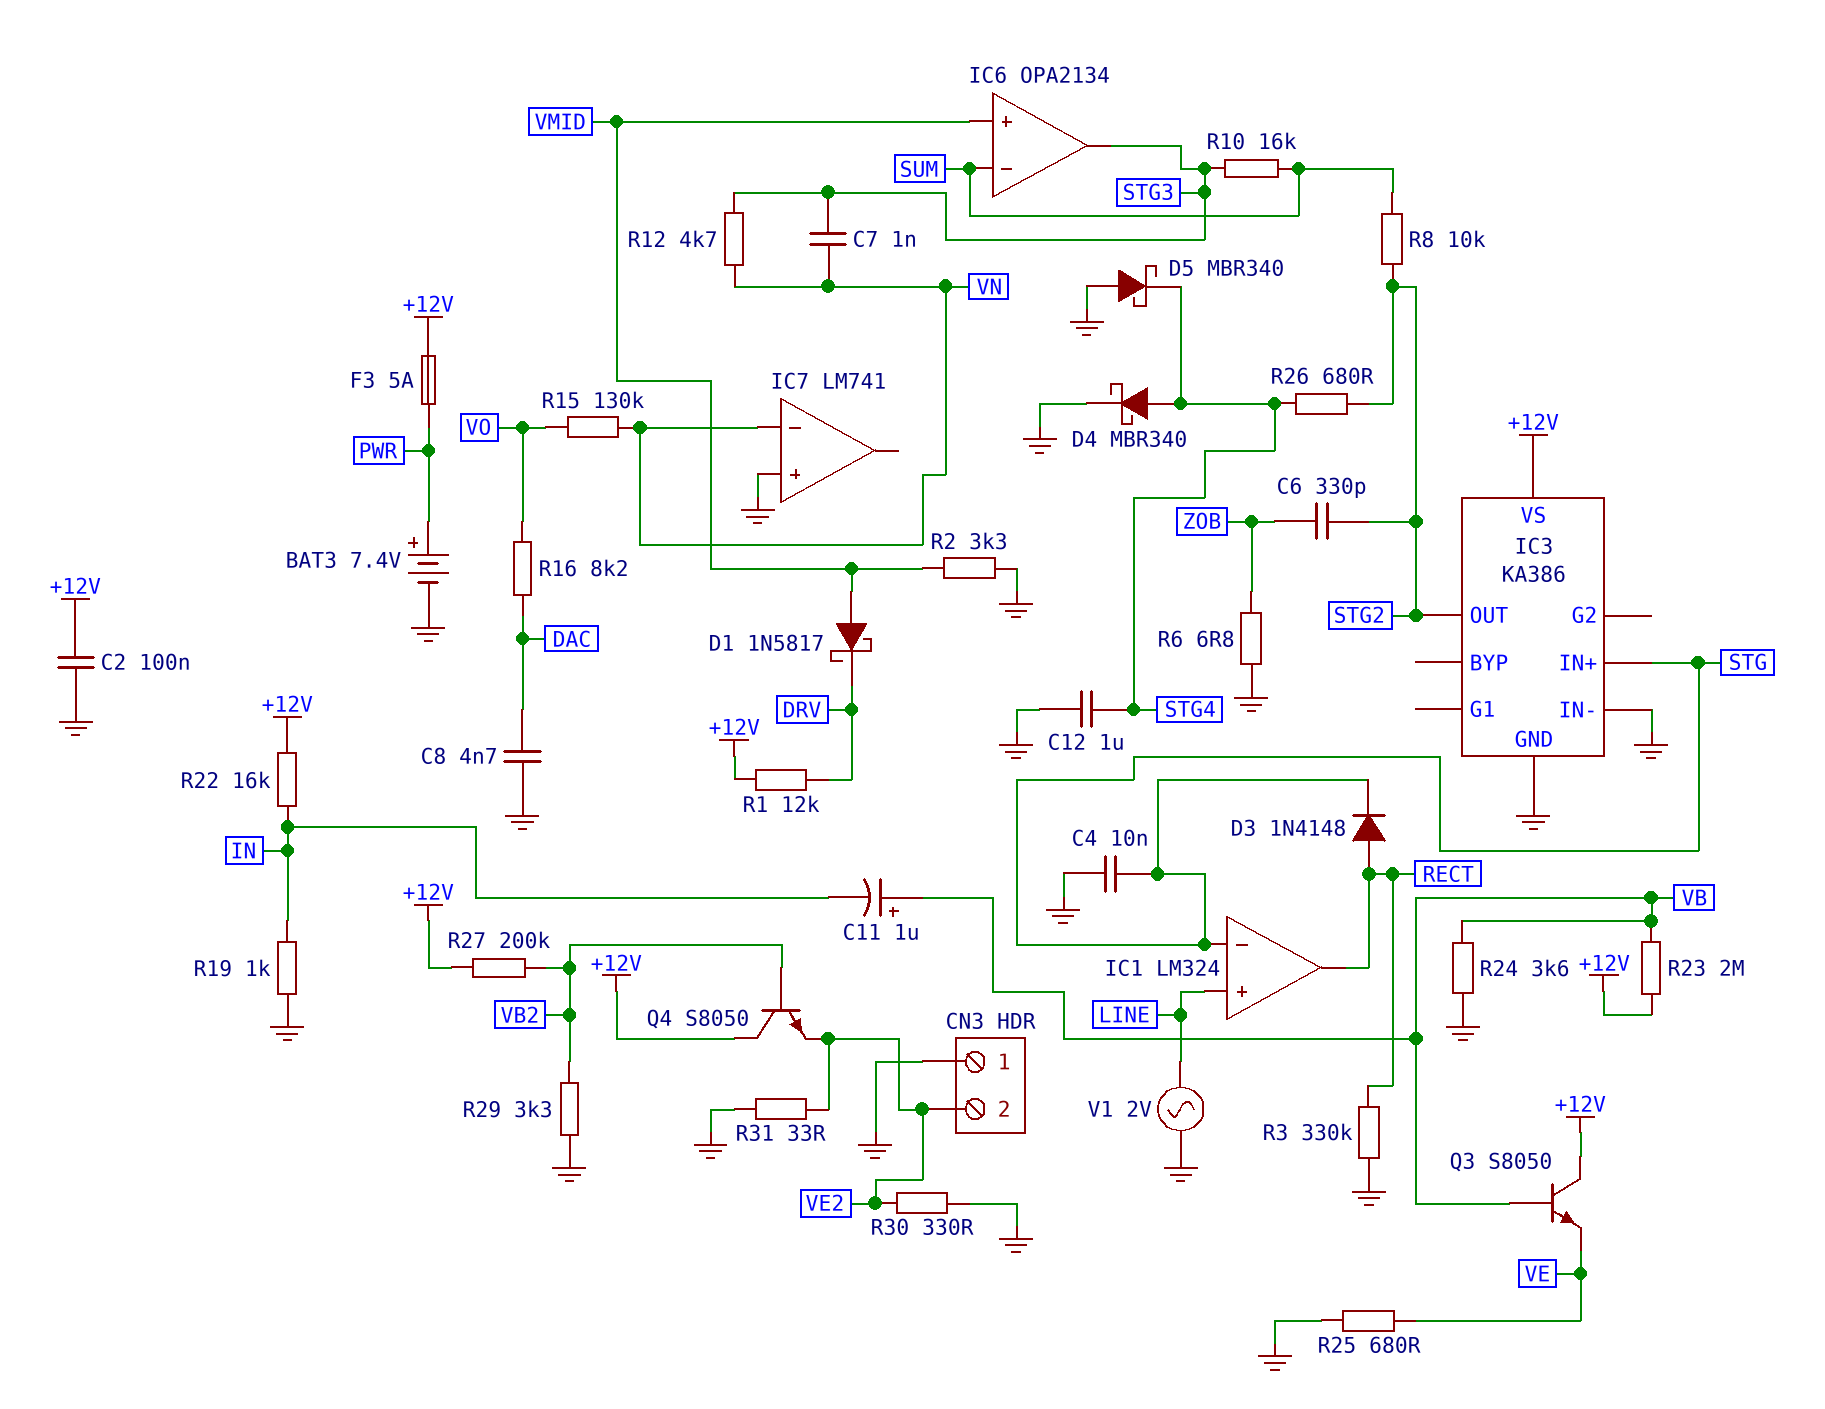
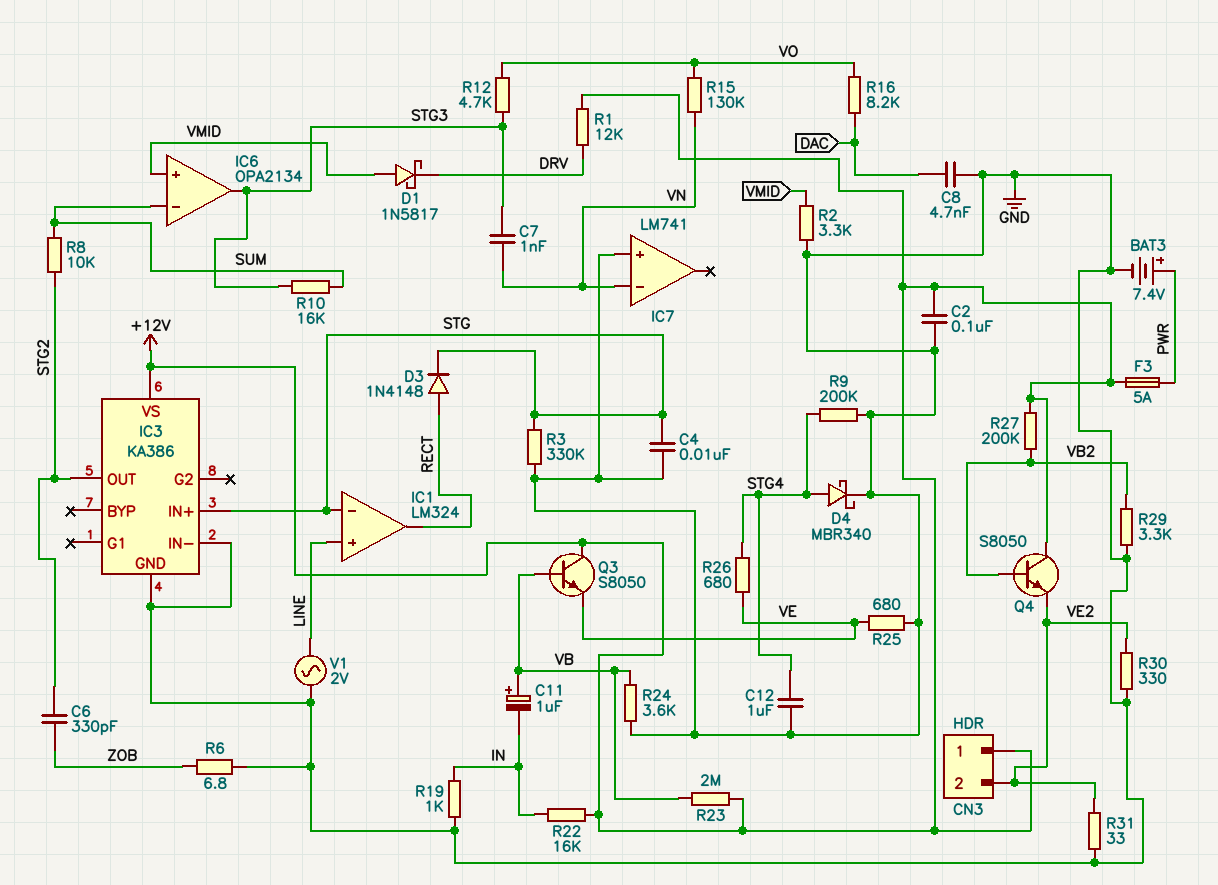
CN3 pin 1: GND -> +12V
D5: schottky MBR340 (A GND, K STG4) -> none
R3: 330k (GND, RECT) -> 330k (GND, STG)
R9: none -> 200k (GND, STG4)
R12: 4.7k (STG3, VN) -> 4.7k (STG3, VO)
R26: 680 (STG2, STG4) -> 680 (STG4, VE)

